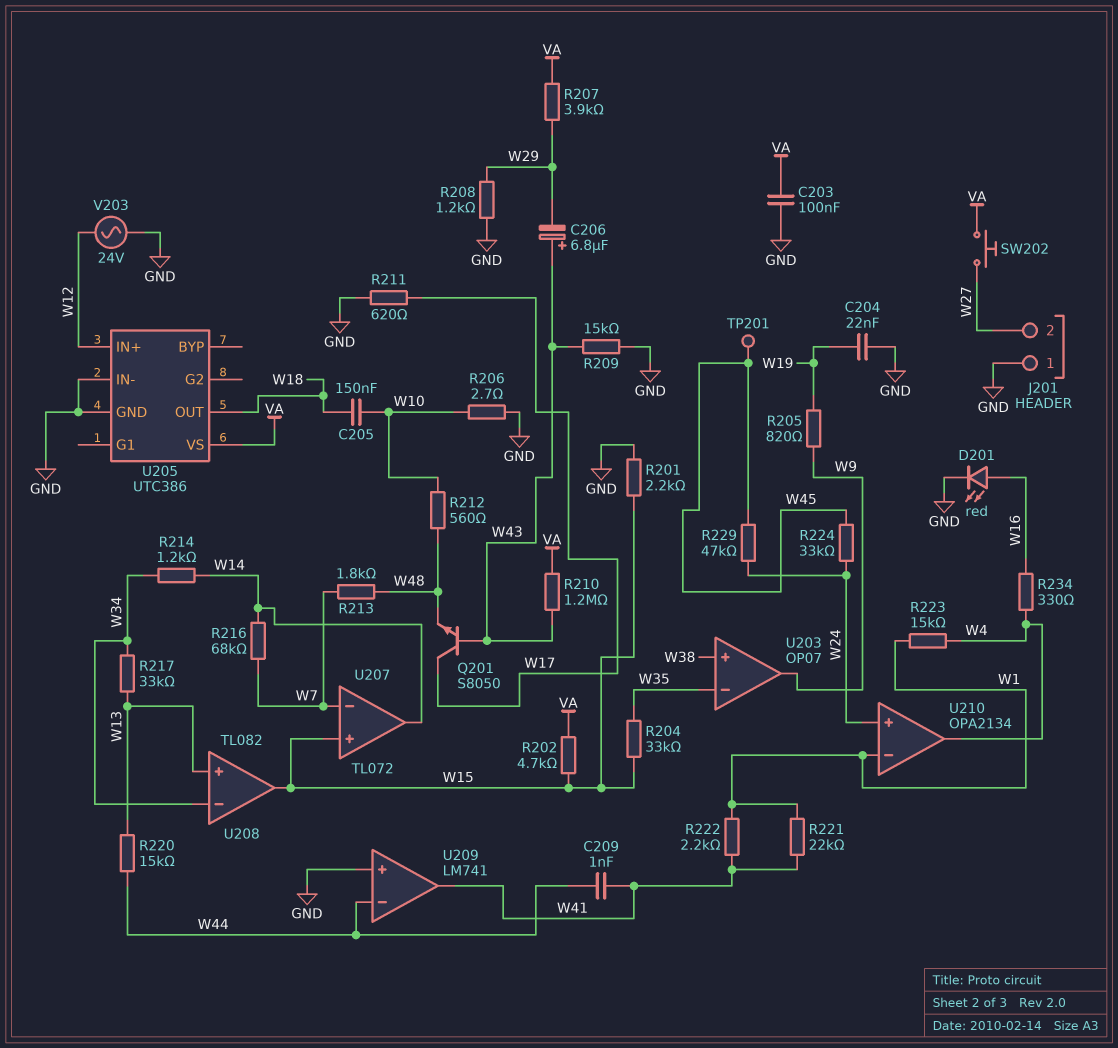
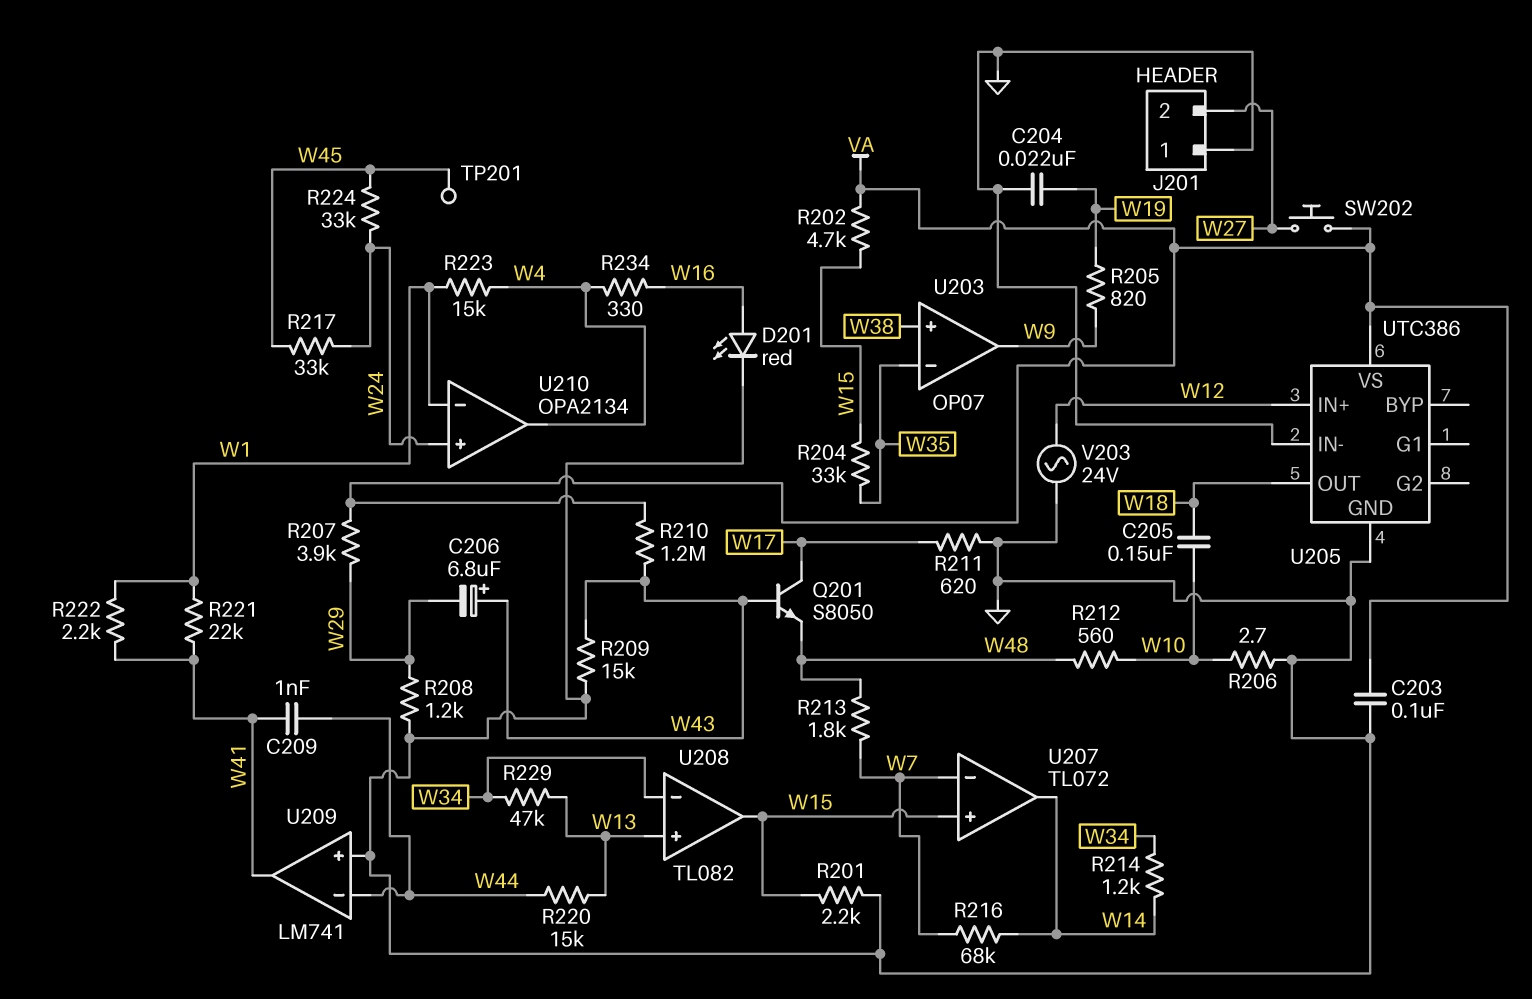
R217: 33k (W13, W34) -> 33k (W24, W45)
R229: 47k (W24, W45) -> 47k (W13, W34)

